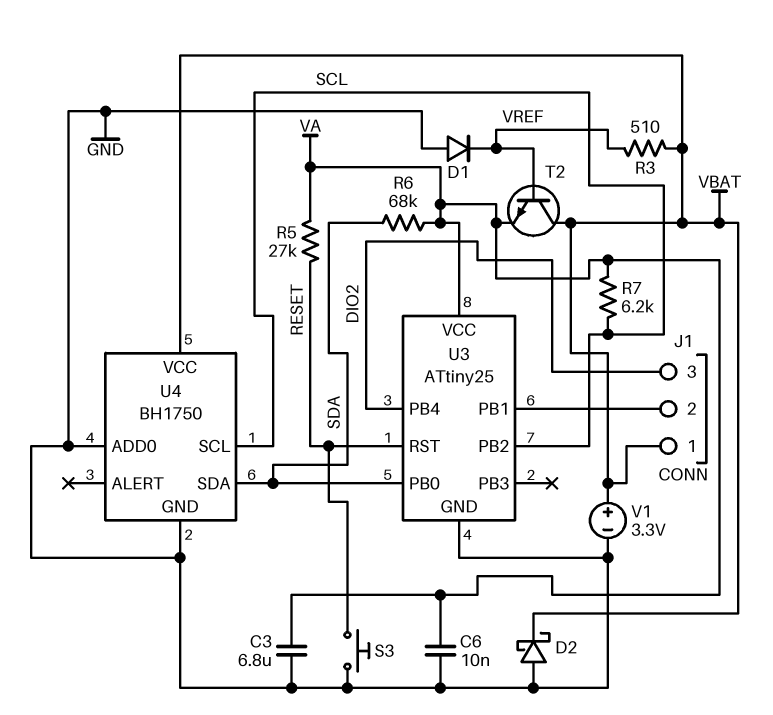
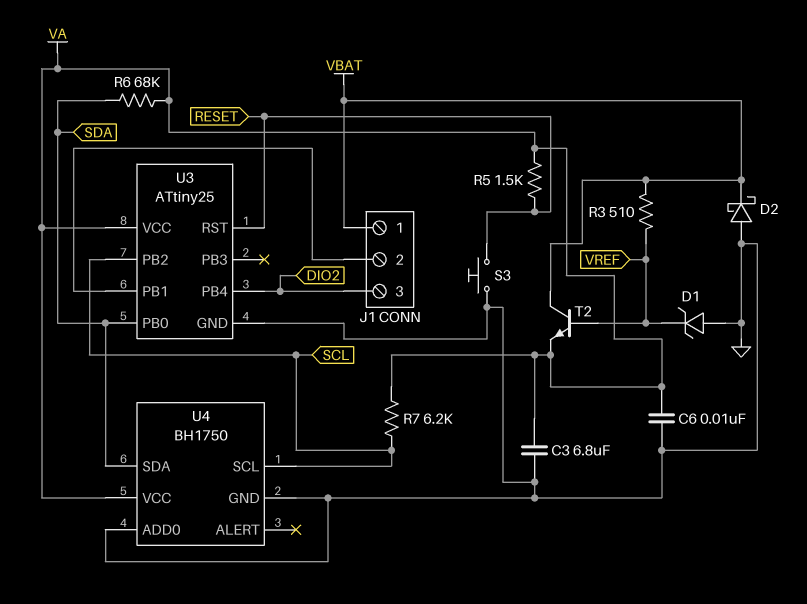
D1: diode (A GND, K VREF) -> zener (A GND, K VREF)
R5: 27k (RESET, VA) -> 1.5k (RESET, VA)
U4 pin VCC: VBAT -> VA
V1: 3.3V (plus VBAT, minus GND) -> none

